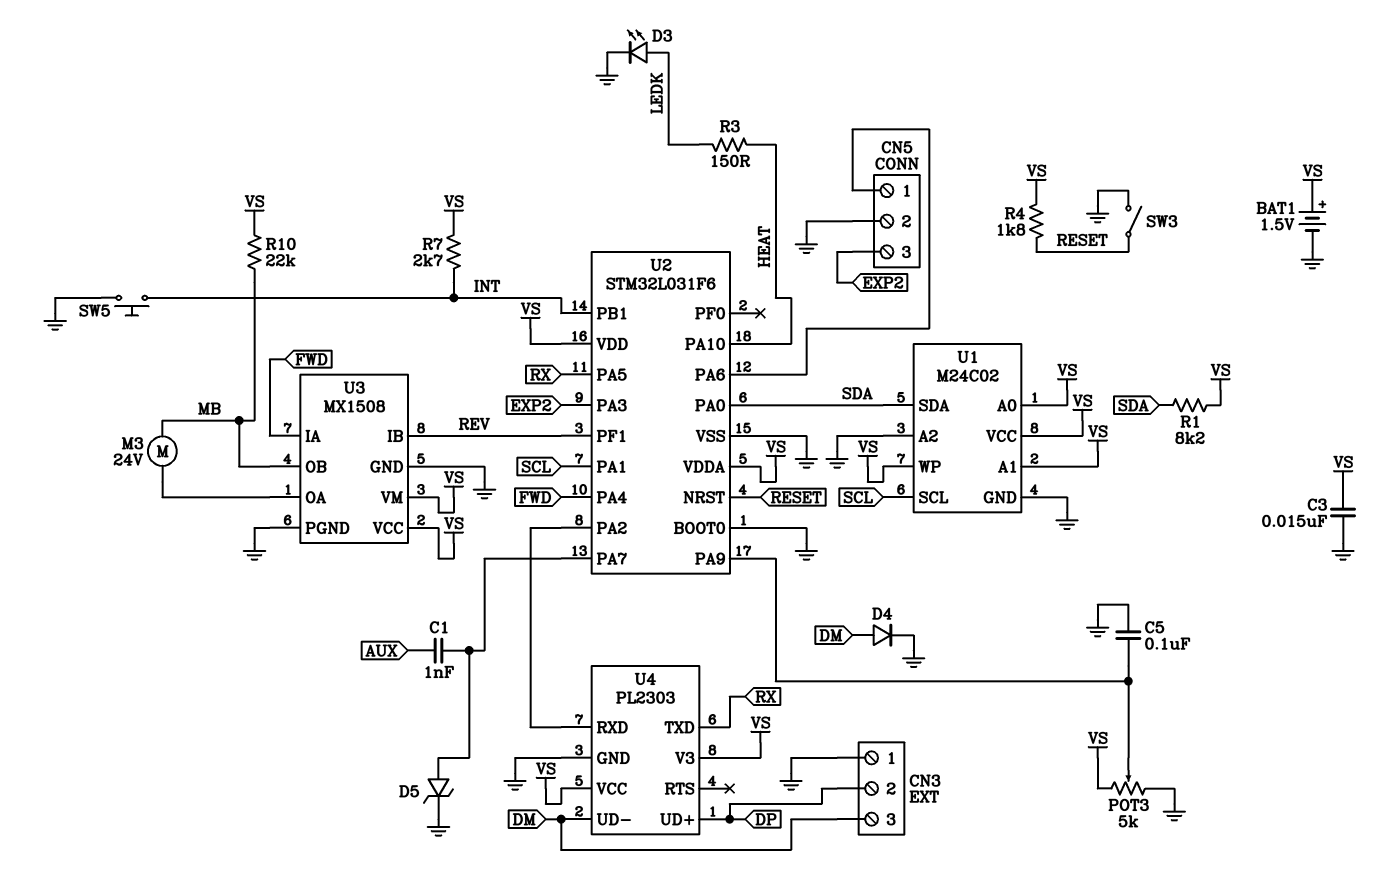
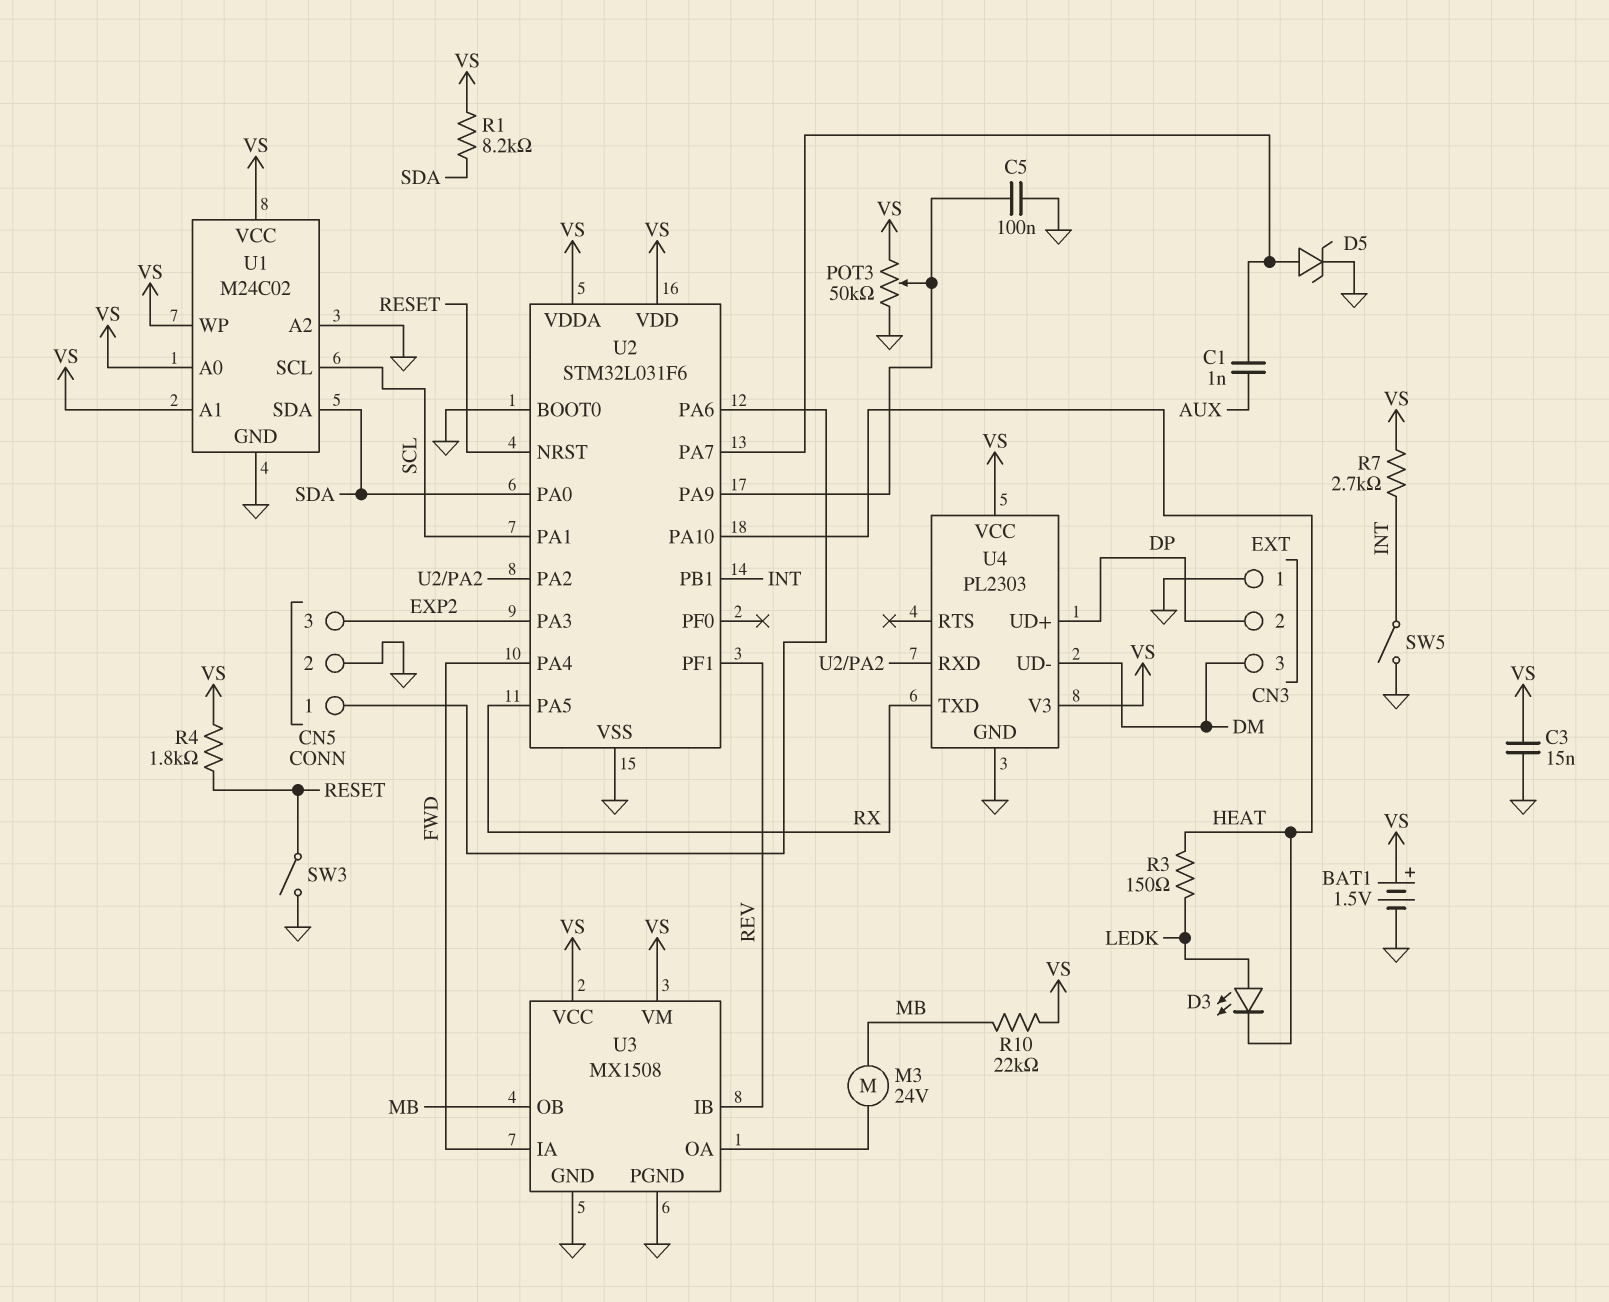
D3: LED (A LEDK, K GND) -> LED (A LEDK, K HEAT)
D4: diode (A DM, K GND) -> none
POT3: 5k (GND, VS, wiper U2/PA9) -> 50k (GND, VS, wiper U2/PA9)
SW5: button (GND, INT) -> switch (GND, INT)

